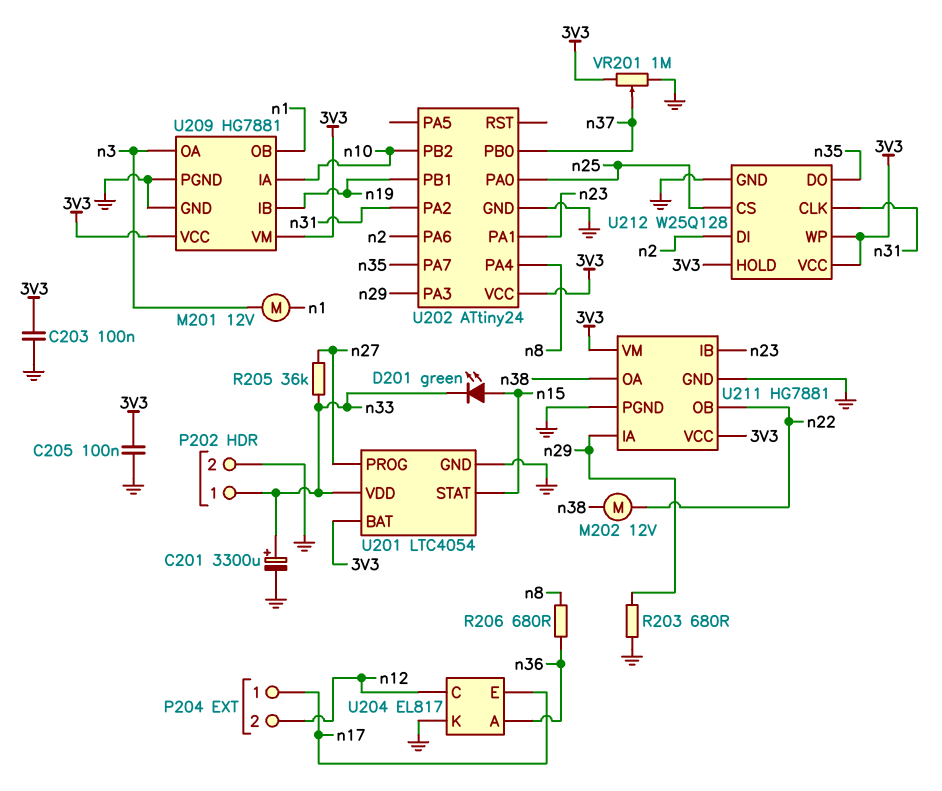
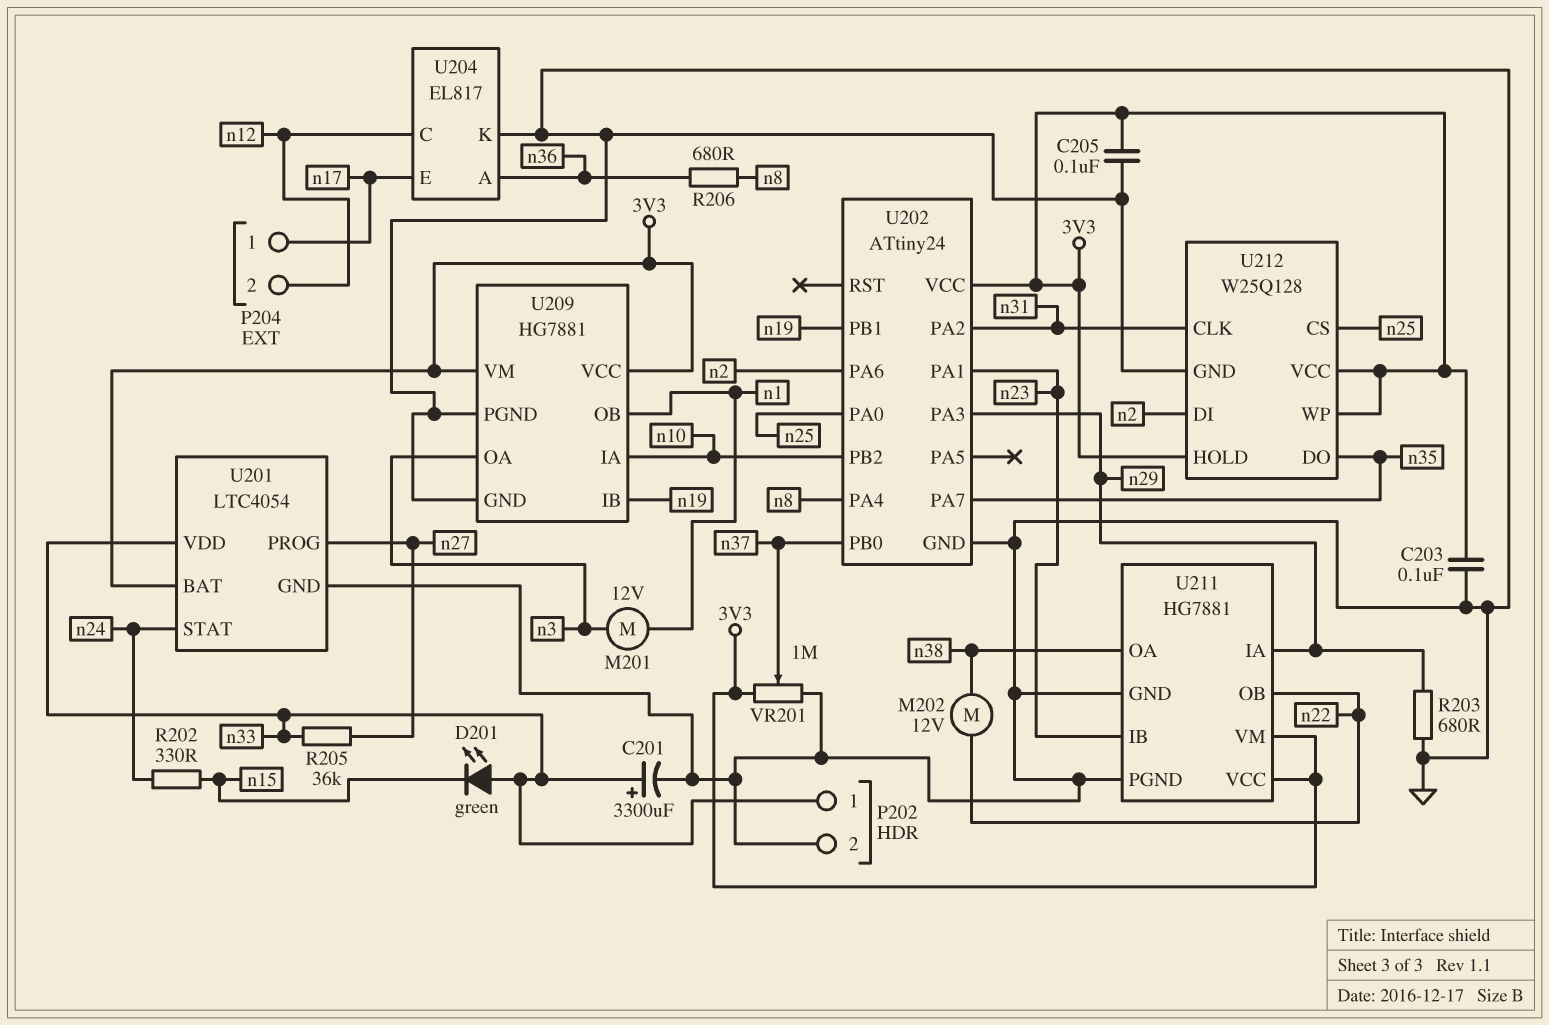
D201: LED green (A n15, K n33) -> LED green (A n33, K n15)
R202: none -> 330 (n15, n24)
U201 pin STAT: n15 -> n24

